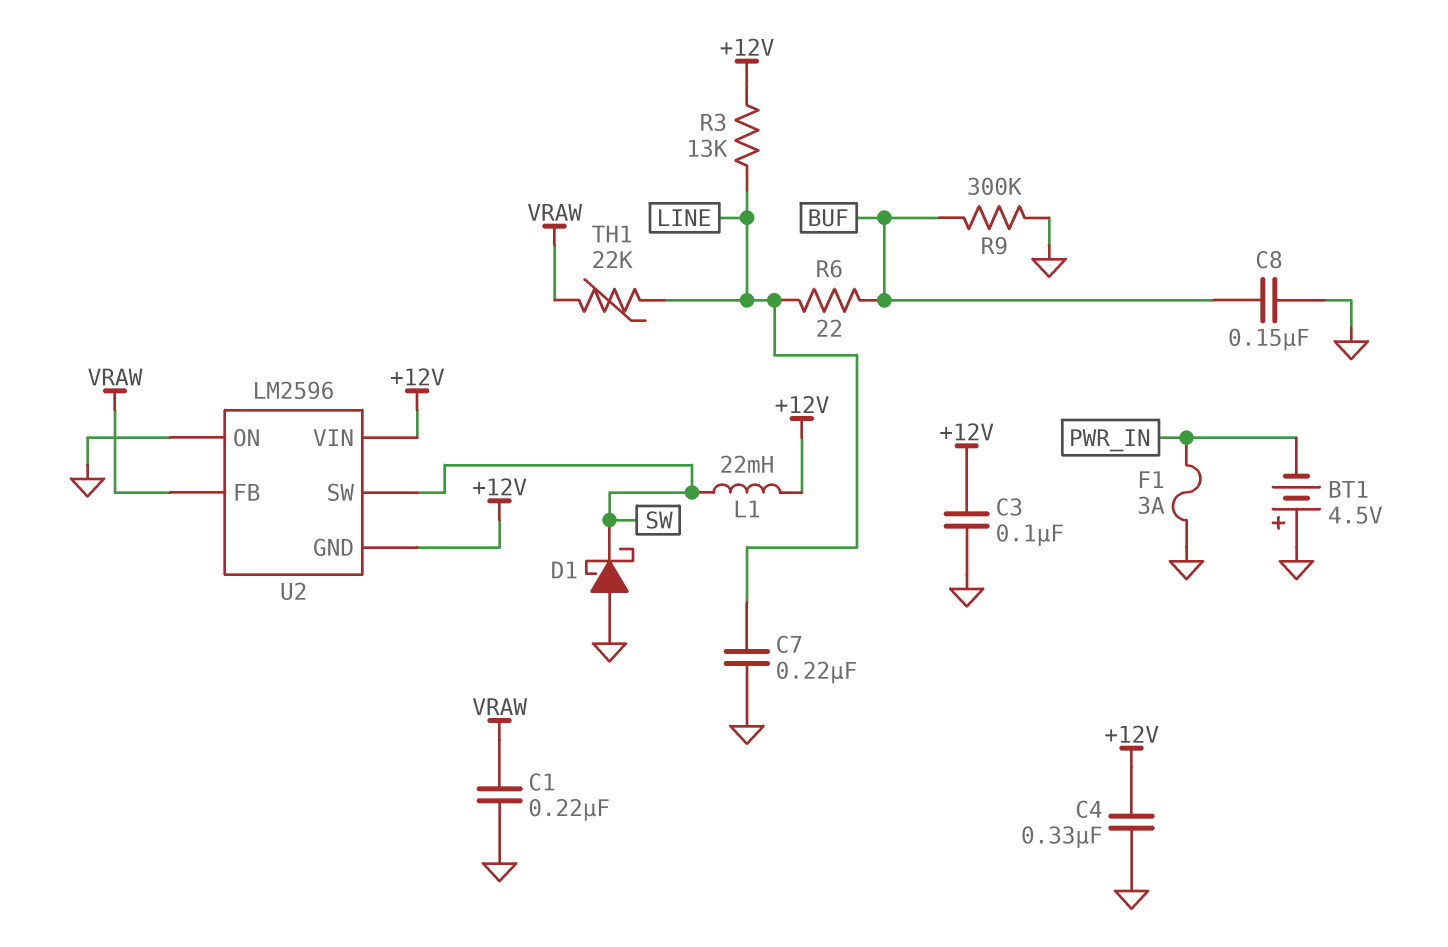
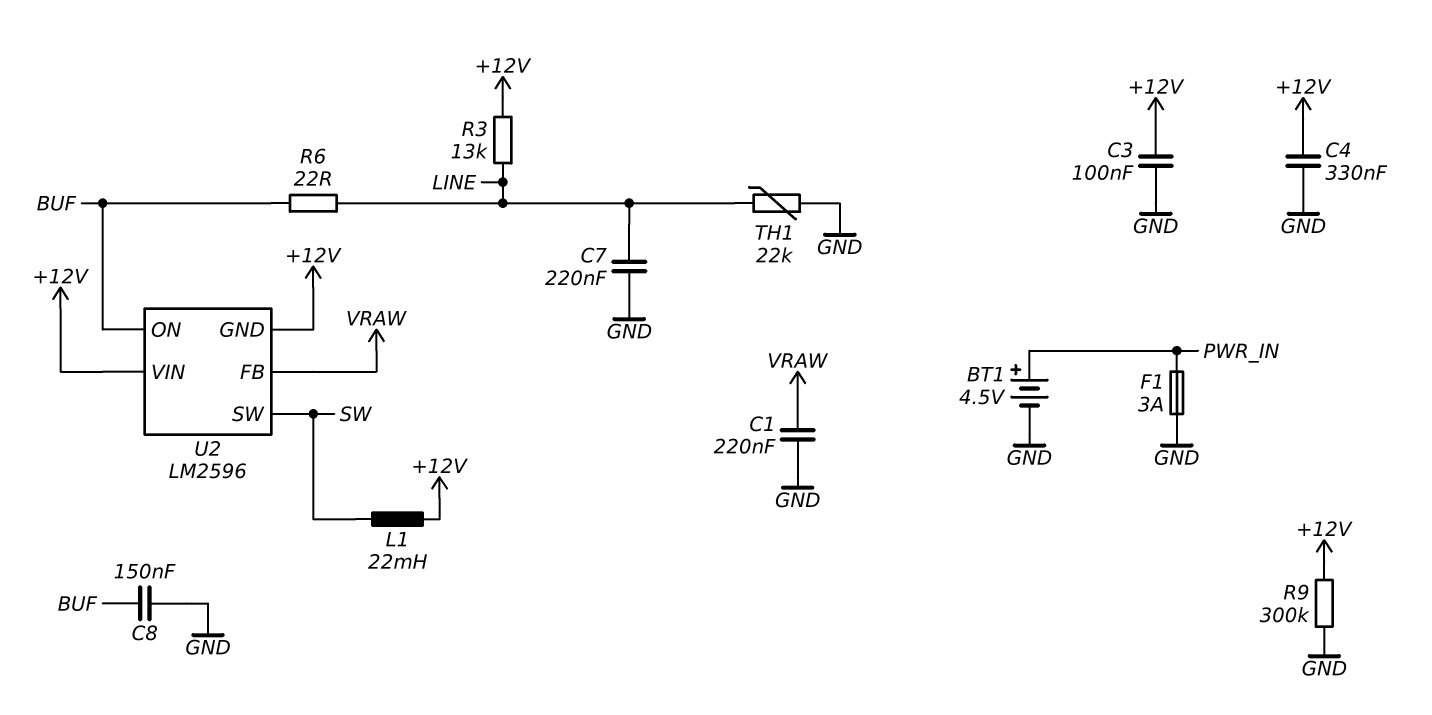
BT1: 4.5V (plus GND, minus PWR_IN) -> 4.5V (plus PWR_IN, minus GND)
D1: schottky (A GND, K SW) -> none
R9: 300k (BUF, GND) -> 300k (+12V, GND)
TH1: 22k (LINE, VRAW) -> 22k (GND, LINE)
U2 pin ON: GND -> BUF

